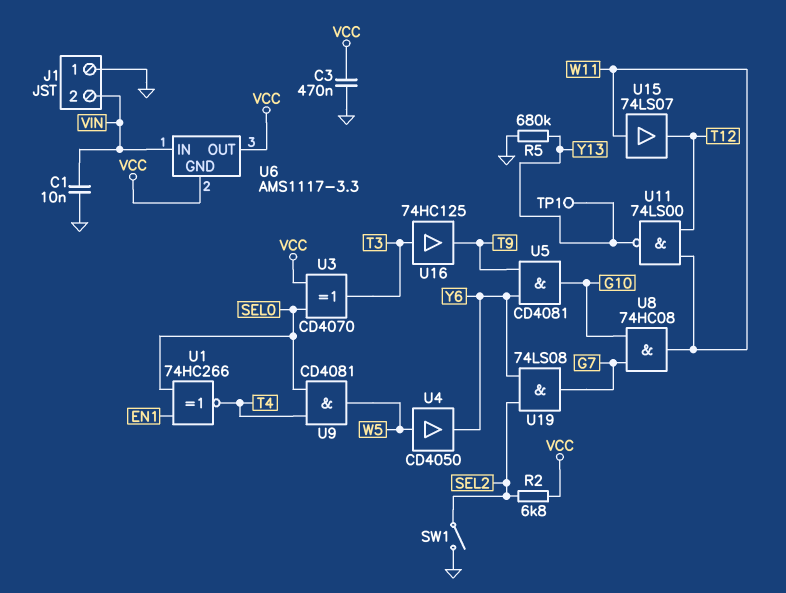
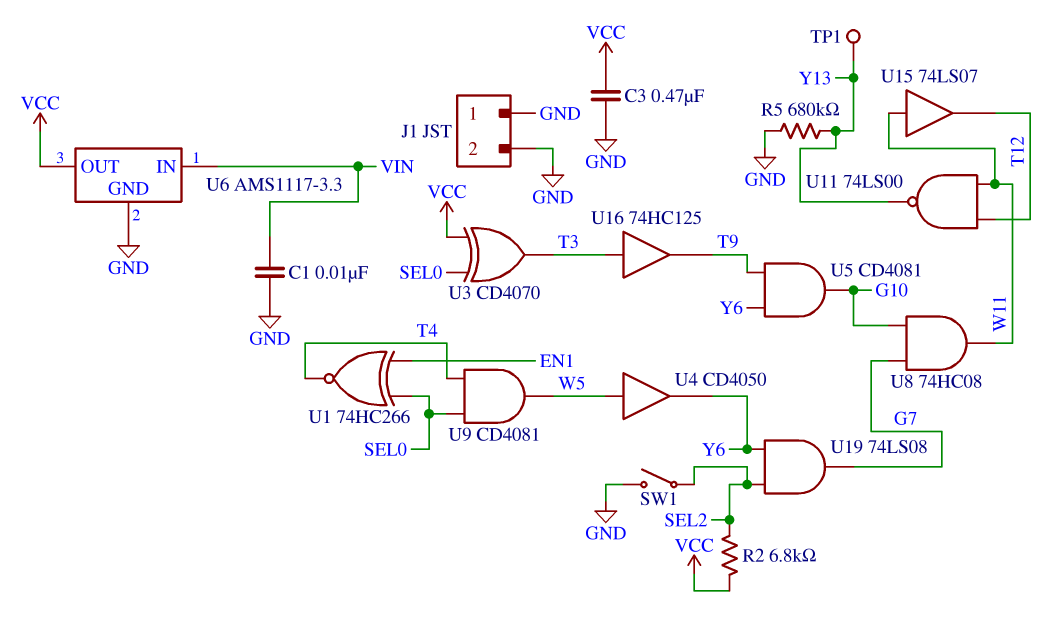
J1 pin 2: VIN -> GND
U6 pin GND: VCC -> GND

